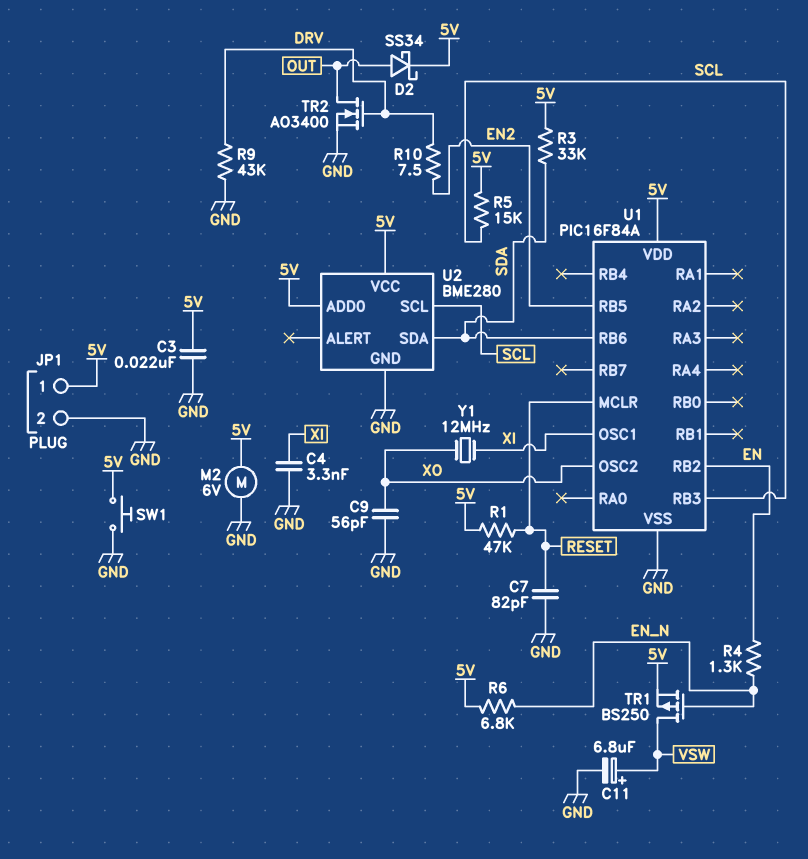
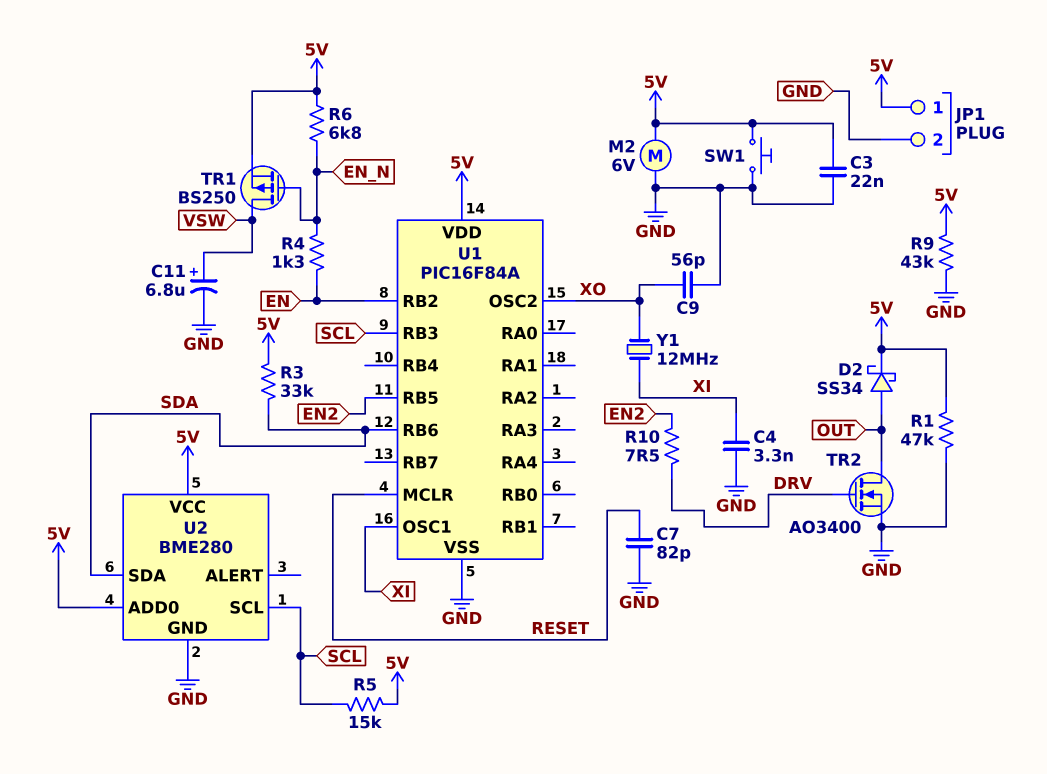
R1: 47k (5V, RESET) -> 47k (5V, GND)
R9: 43k (DRV, GND) -> 43k (5V, GND)

